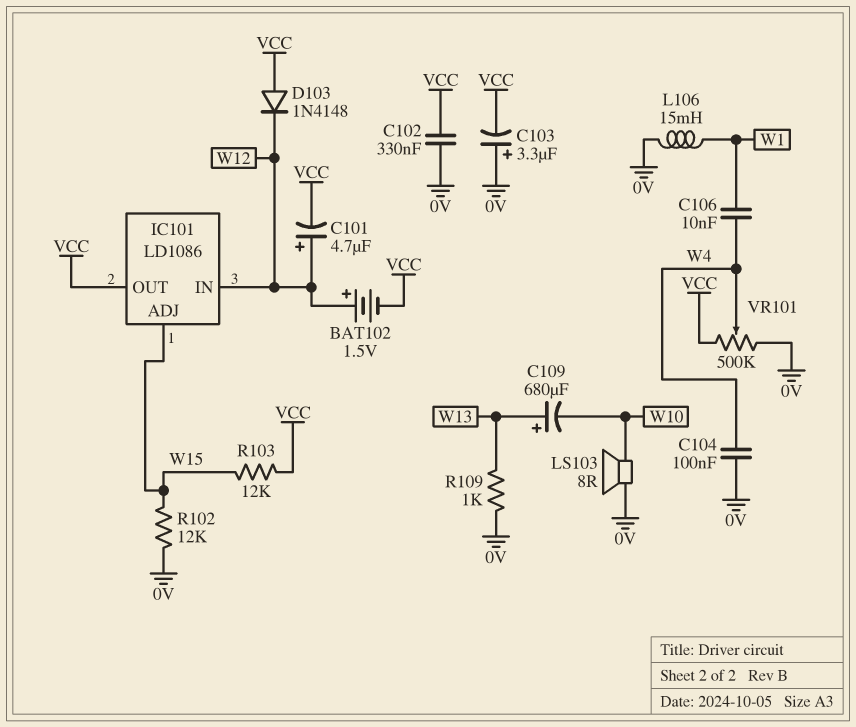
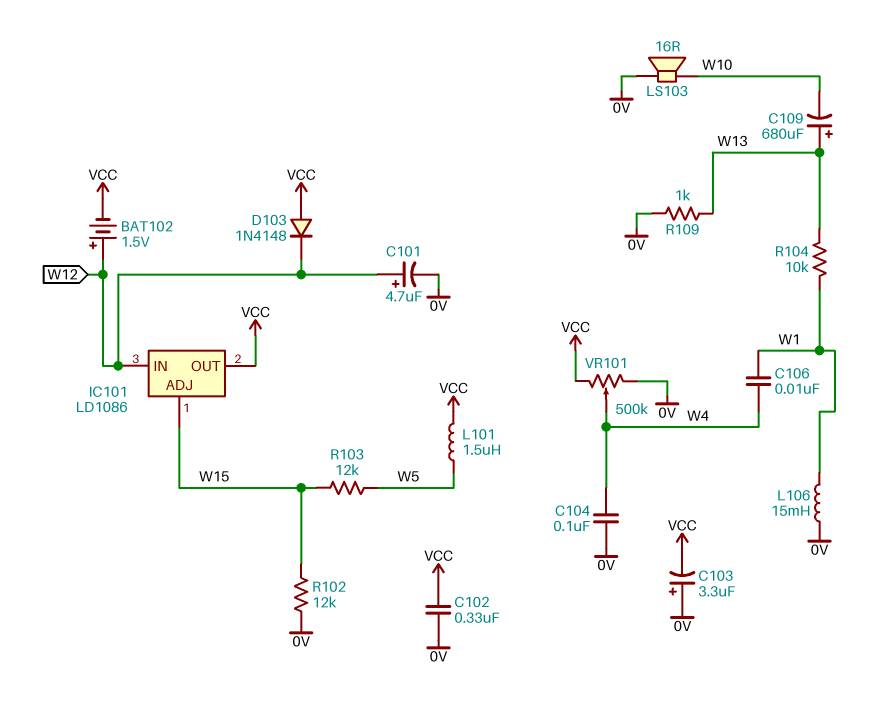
C101: 4.7uF (plus W12, minus VCC) -> 4.7uF (plus W12, minus 0V)
L101: none -> 1.5uH (VCC, W5)
LS103: speaker 8R (0V, W10) -> speaker 16R (0V, W10)
R103: 12k (VCC, W15) -> 12k (W5, W15)
R104: none -> 10k (W1, W13)

